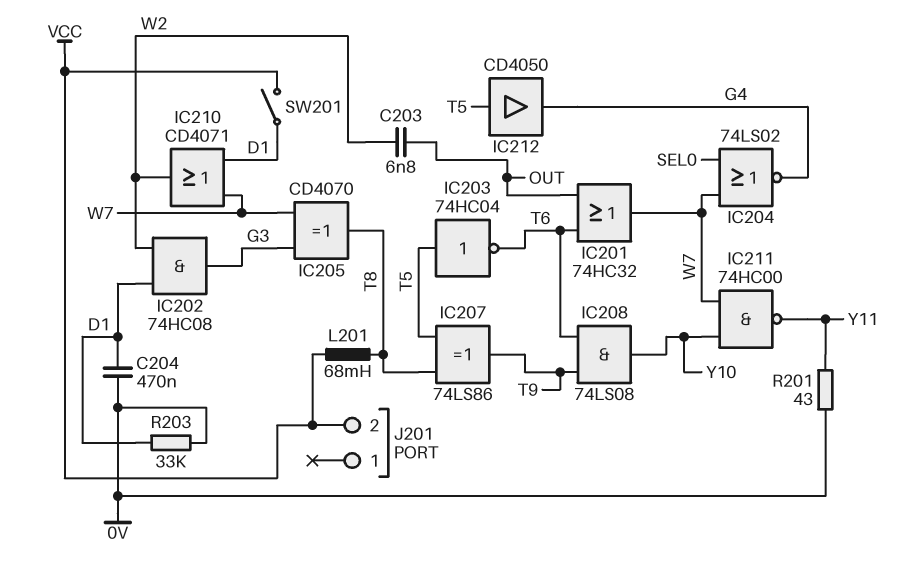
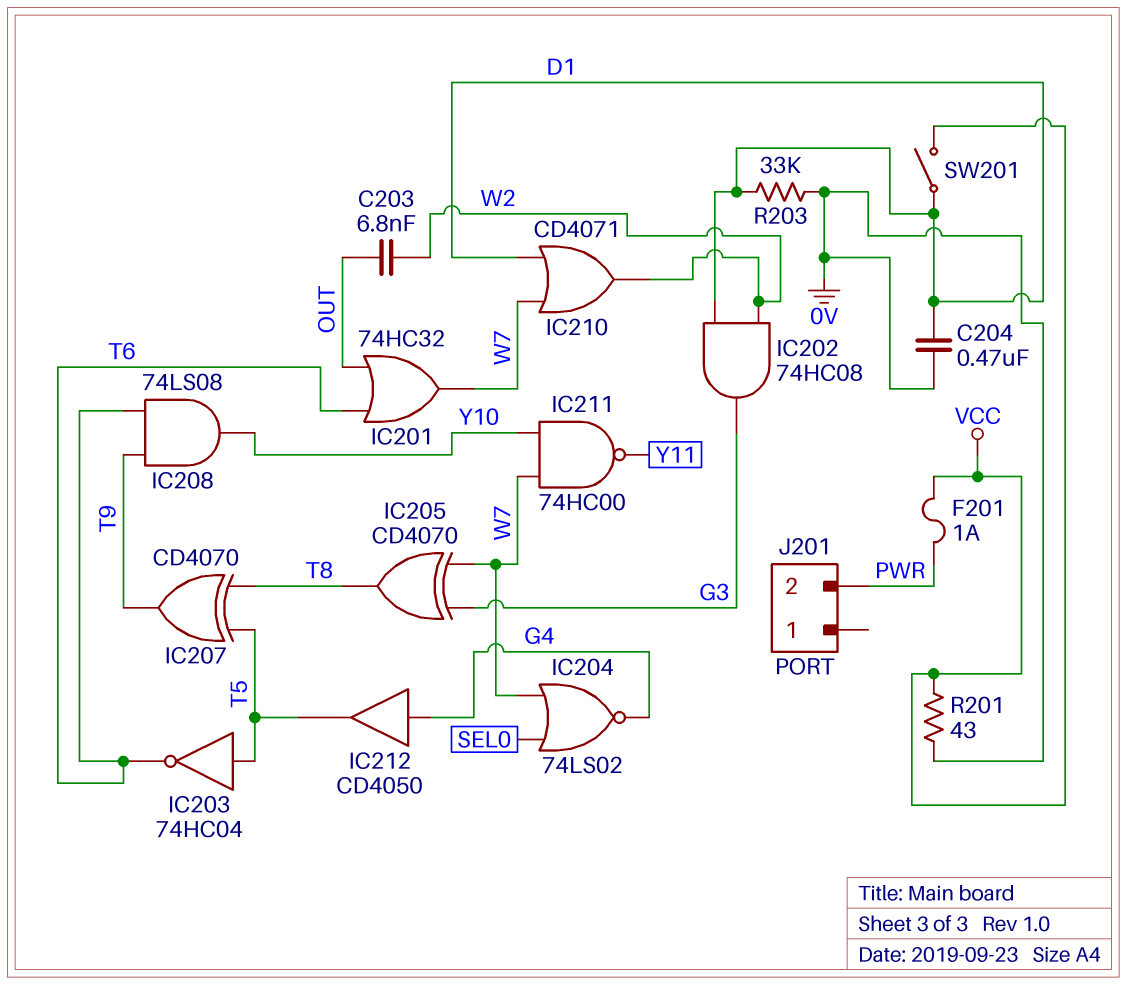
F201: none -> 1A (PWR, VCC)
IC207: XOR 74LS86 (in T5, in T8, out T9) -> XOR CD4070 (in T5, in T8, out T9)
IC212: buffer CD4050 (in T5, out G4) -> buffer CD4050 (in G4, out T5)
J201 pin 2: VCC -> PWR
L201: 68mH (T8, VCC) -> none
R201: 43 (0V, Y11) -> 43 (0V, VCC)

